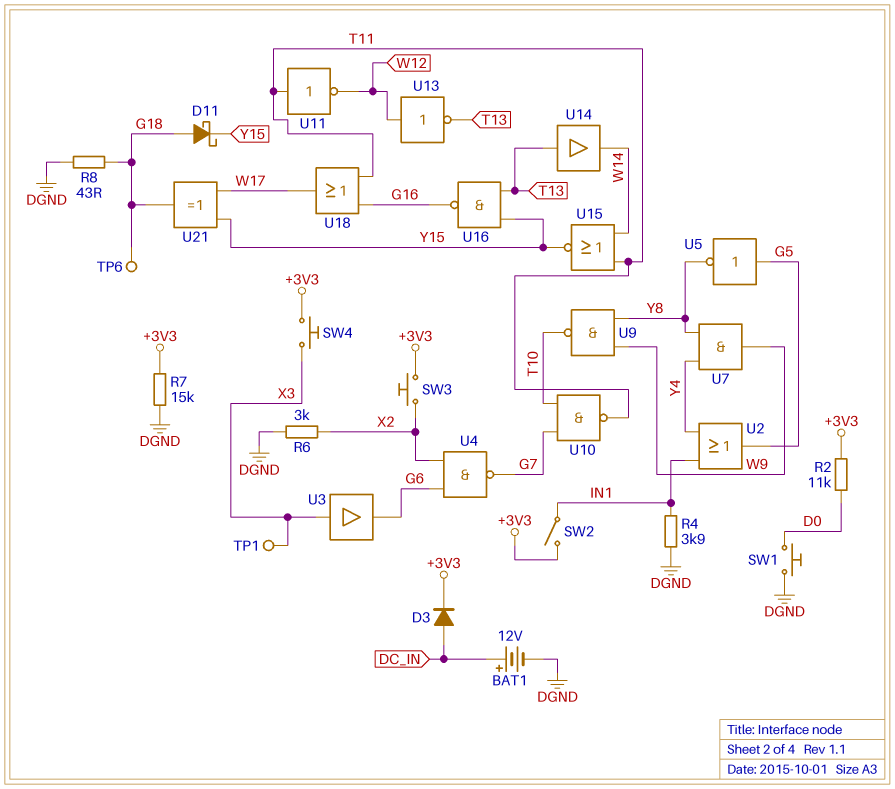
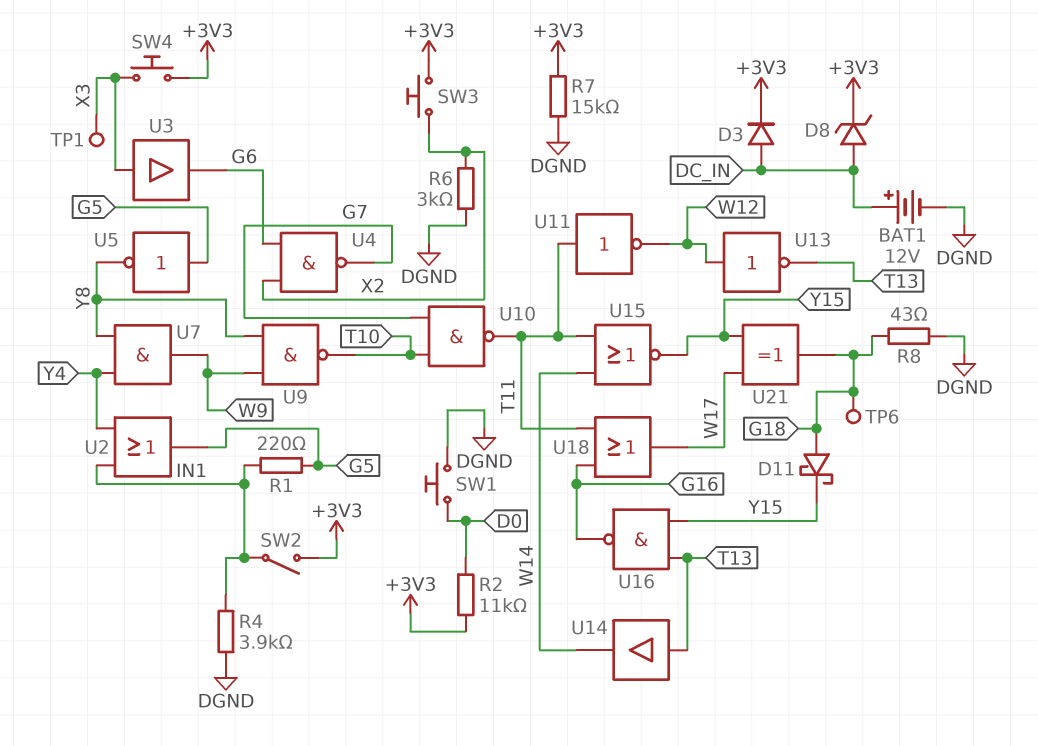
D8: none -> zener (A DC_IN, K +3V3)
R1: none -> 220 (G5, IN1)

